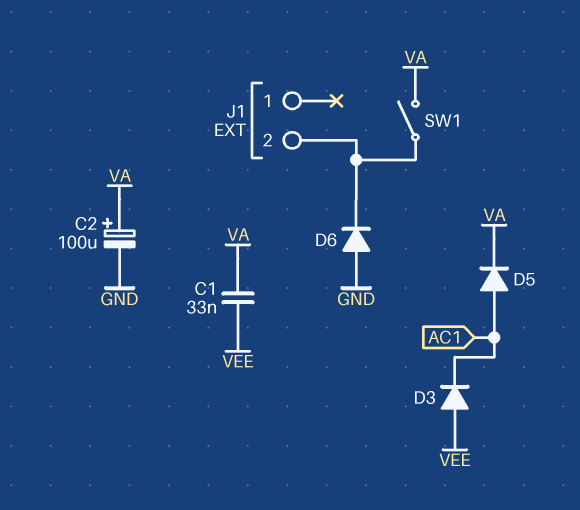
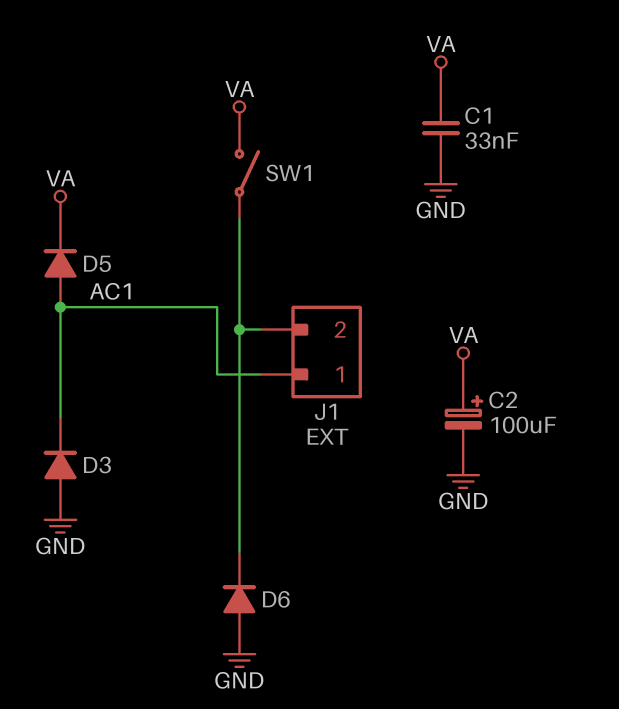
C1: 33nF (VA, VEE) -> 33nF (GND, VA)
D3: diode (A VEE, K AC1) -> diode (A GND, K AC1)
J1 pin 1: none -> AC1

